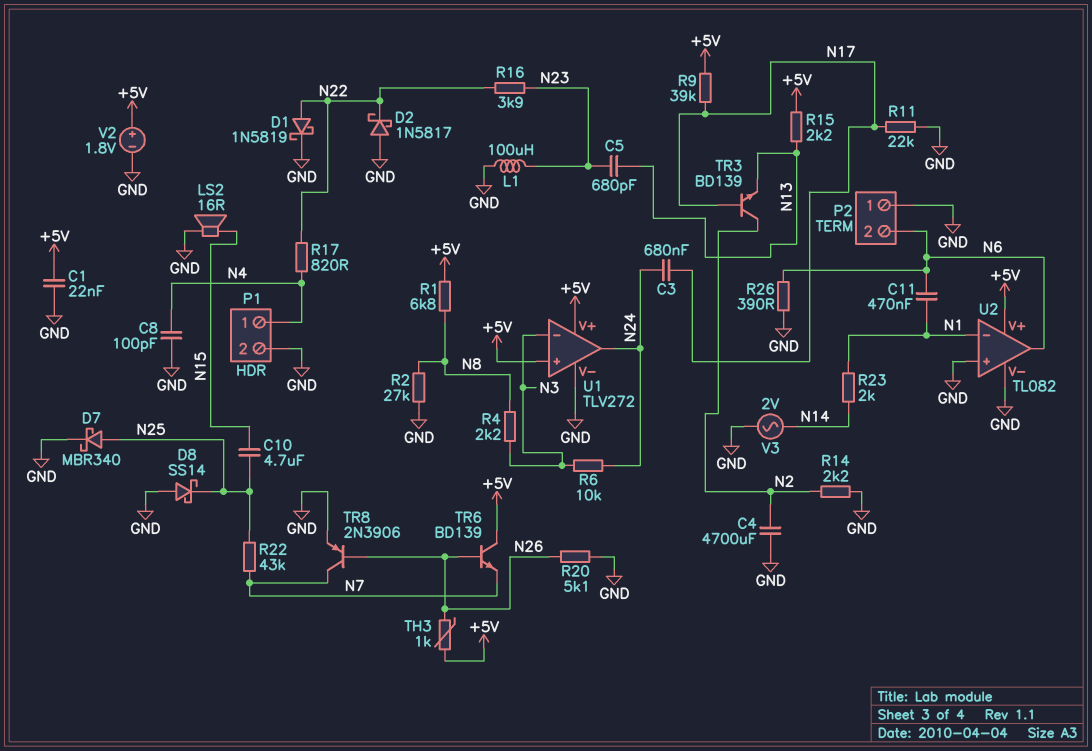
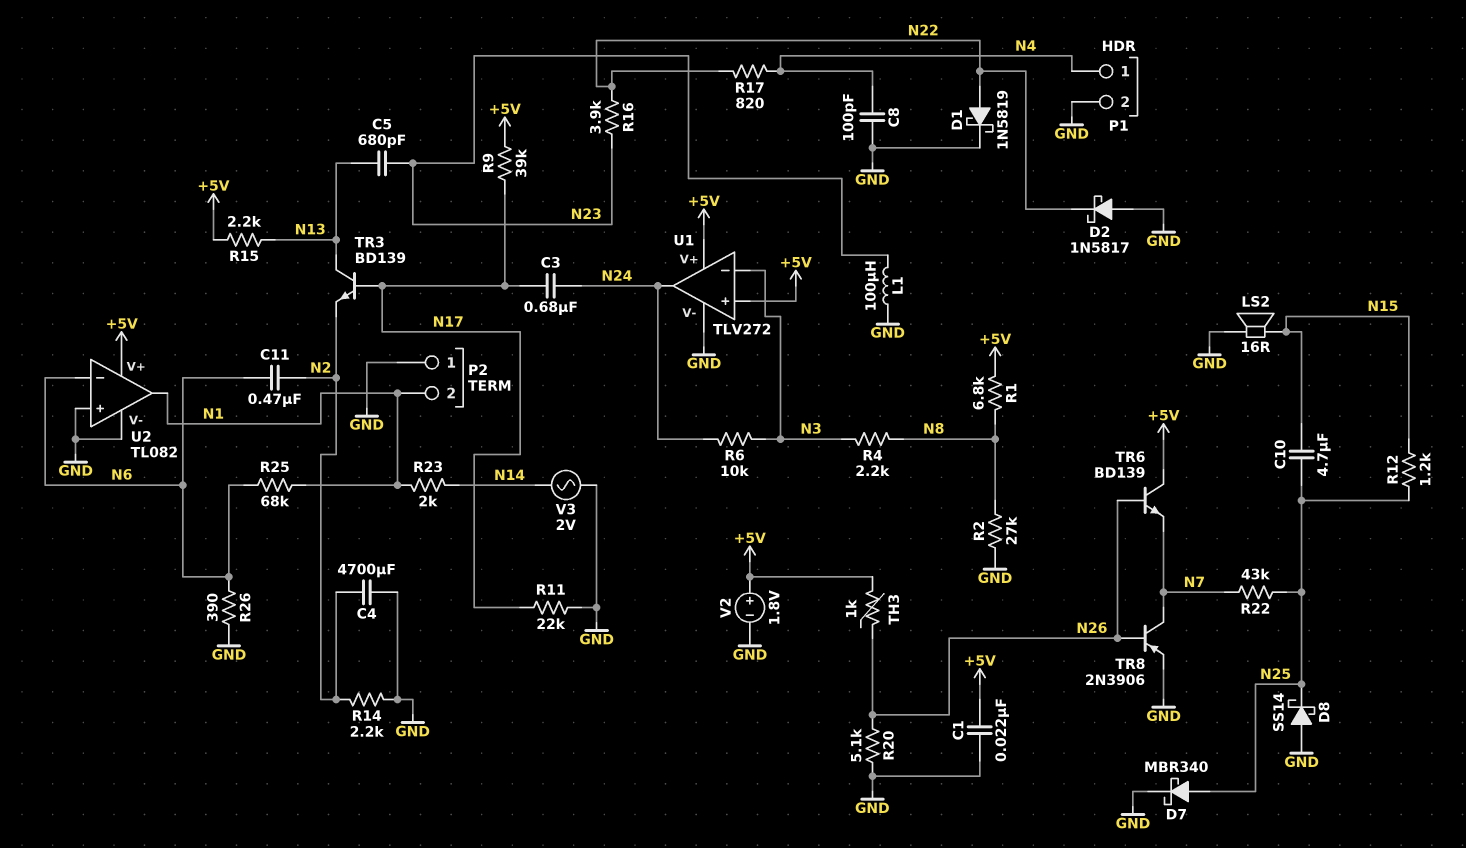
C11: 470nF (N1, N6) -> 470nF (N2, N6)
P2 pin 2: N6 -> N1
R12: none -> 1.2k (N15, N25)
R25: none -> 68k (N1, N6)
TR3: NPN BD139 (B N17, C N2, E N13) -> NPN BD139 (B N17, C N13, E N2)
U2 pin in-: N1 -> N6
U2 pin out: N6 -> N1

